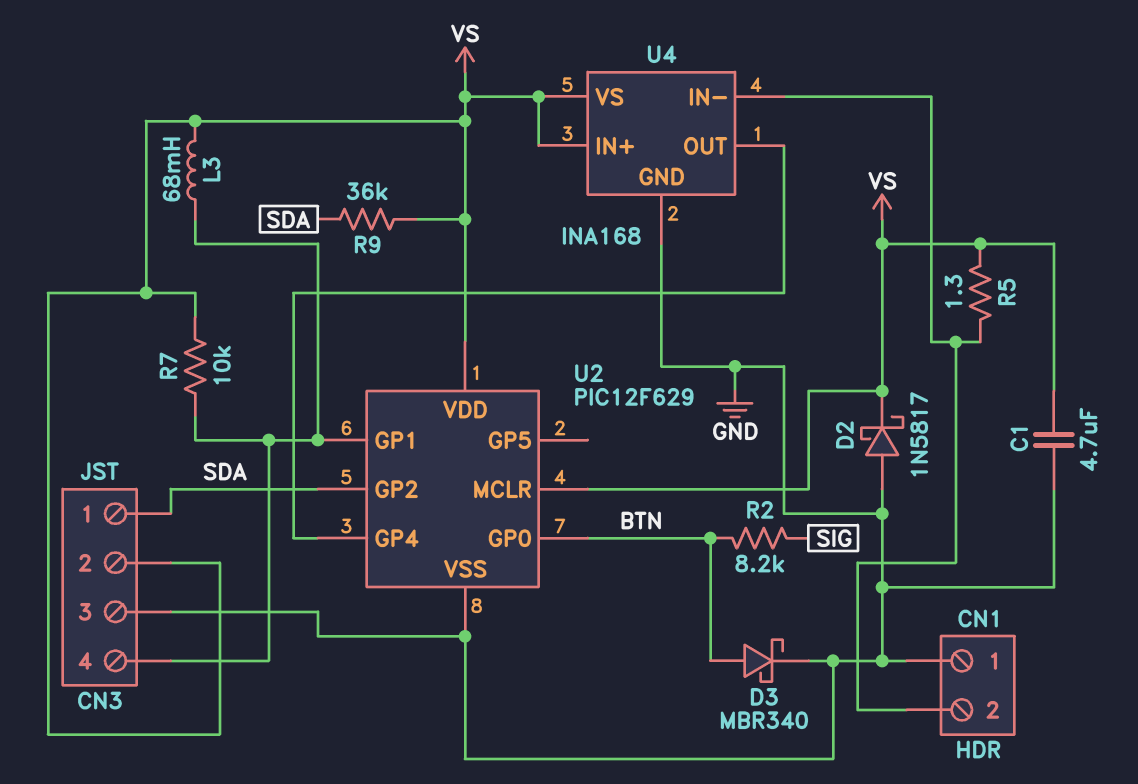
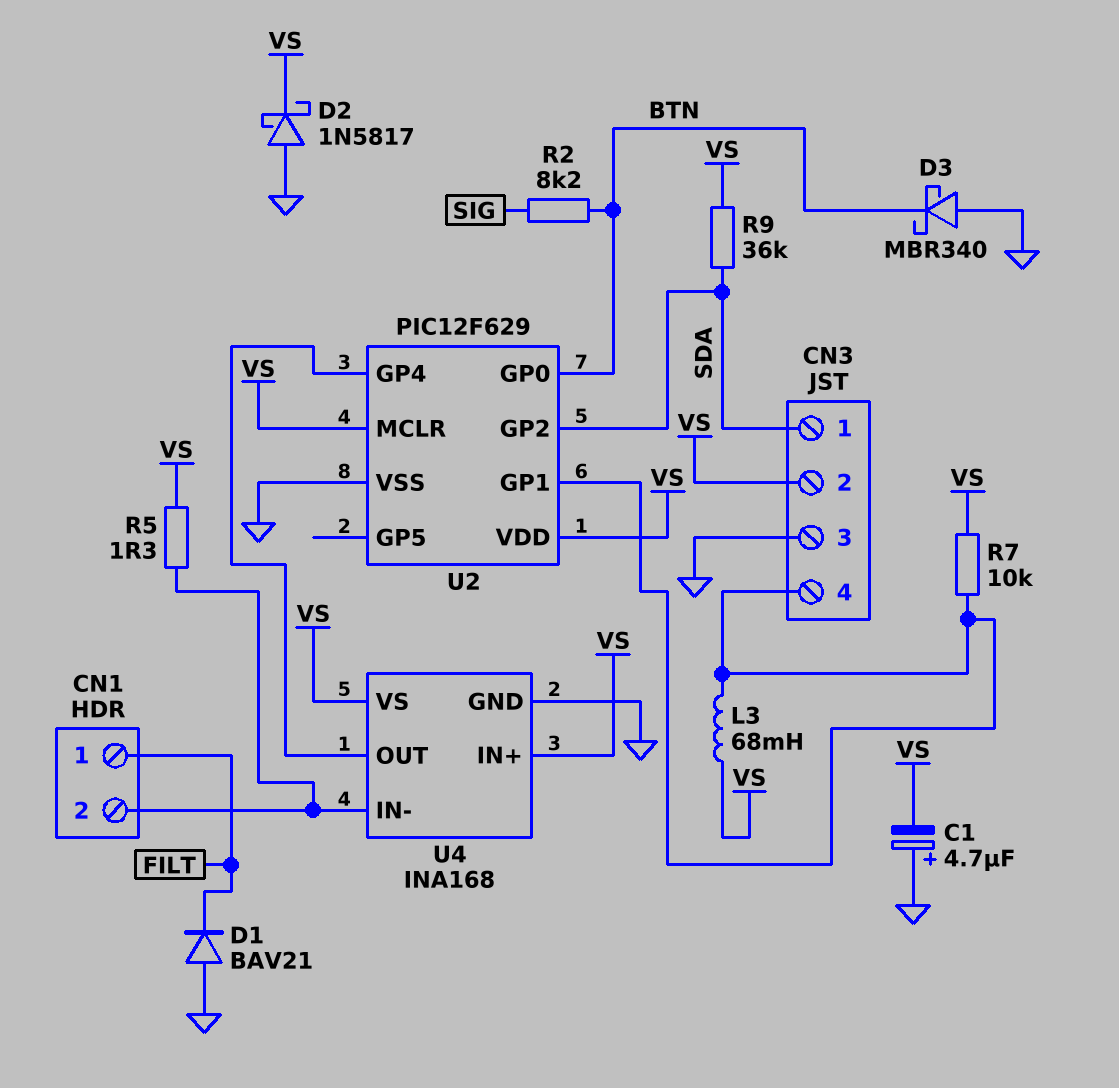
C1: 4.7uF (GND, VS) -> 4.7uF (plus GND, minus VS)
CN1 pin 1: GND -> FILT
D1: none -> diode BAV21 (A GND, K FILT)
D3: schottky MBR340 (A BTN, K GND) -> schottky MBR340 (A GND, K BTN)

